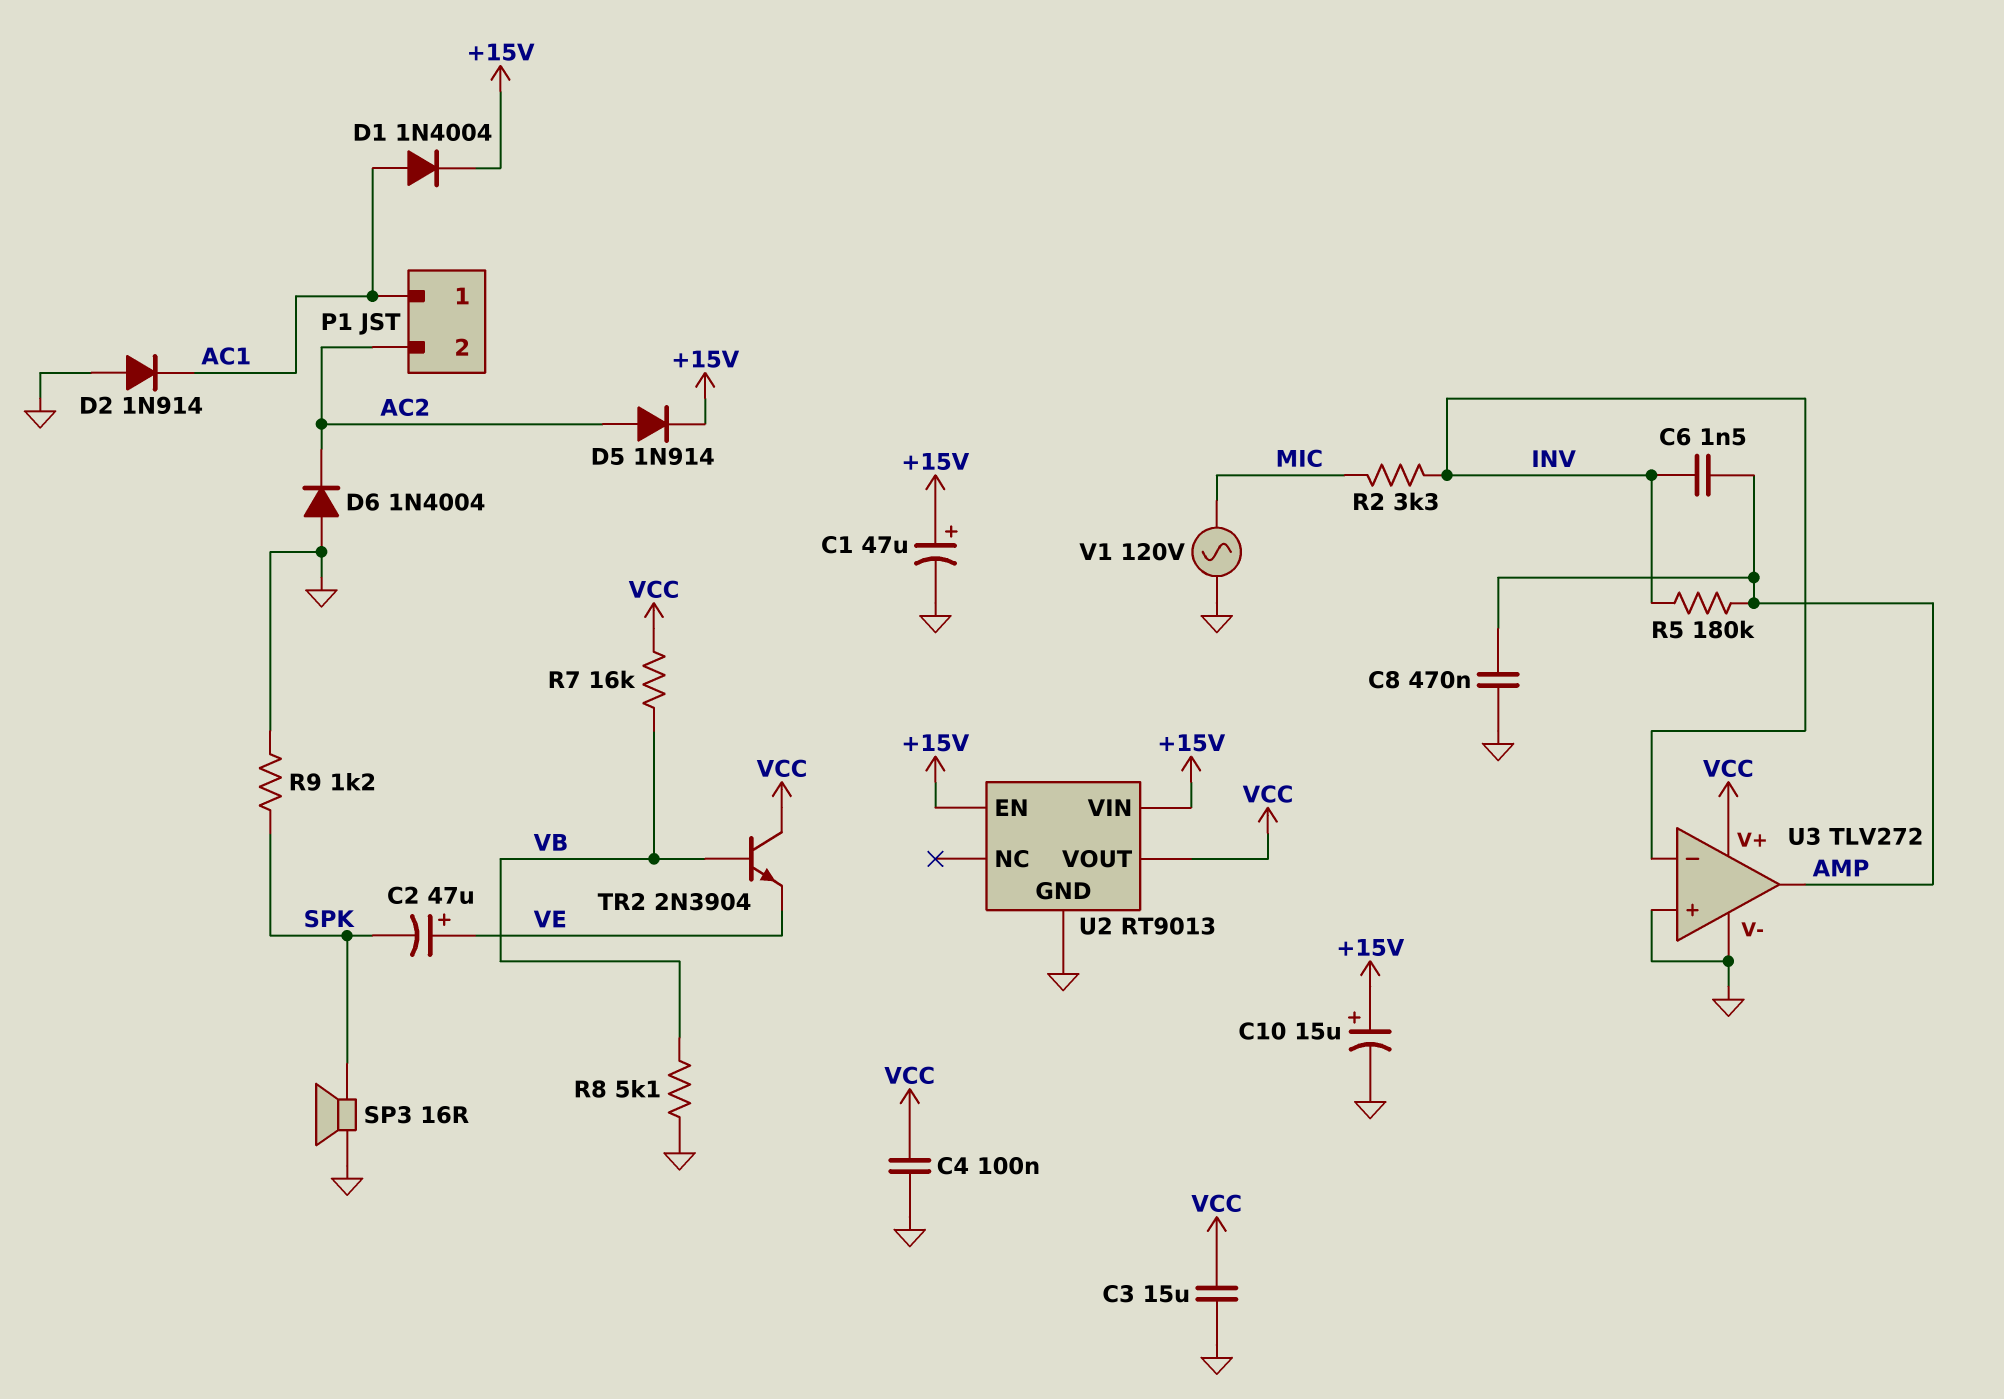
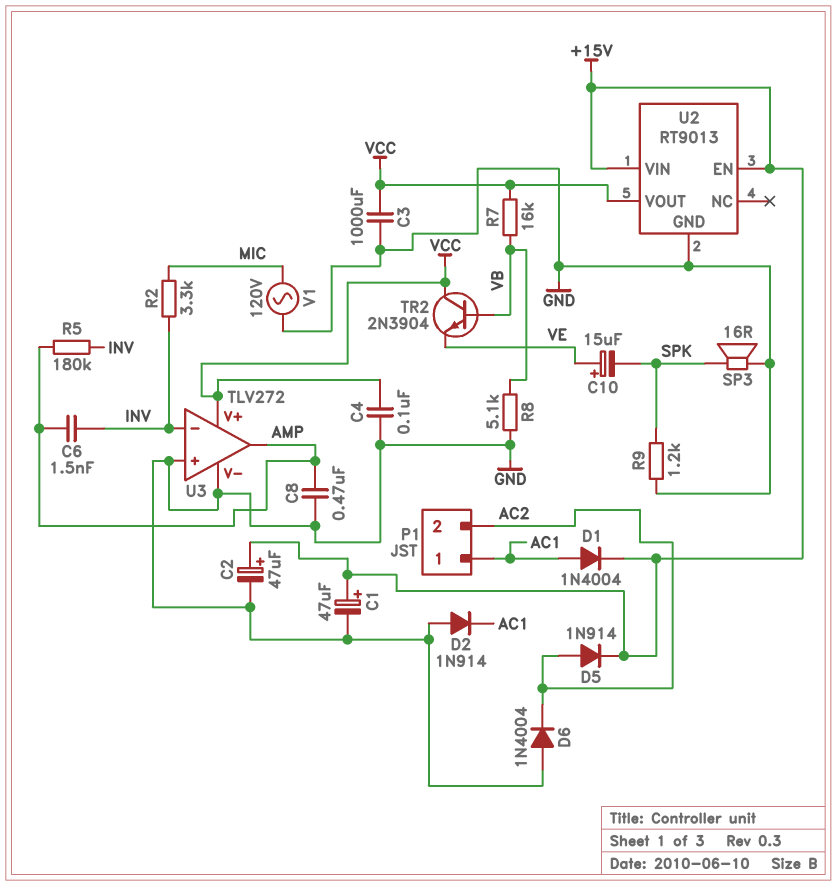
C2: 47uF (plus VE, minus SPK) -> 47uF (plus +15V, minus GND)
C3: 15uF (GND, VCC) -> 1000uF (GND, VCC)
C10: 15uF (plus +15V, minus GND) -> 15uF (plus VE, minus SPK)

